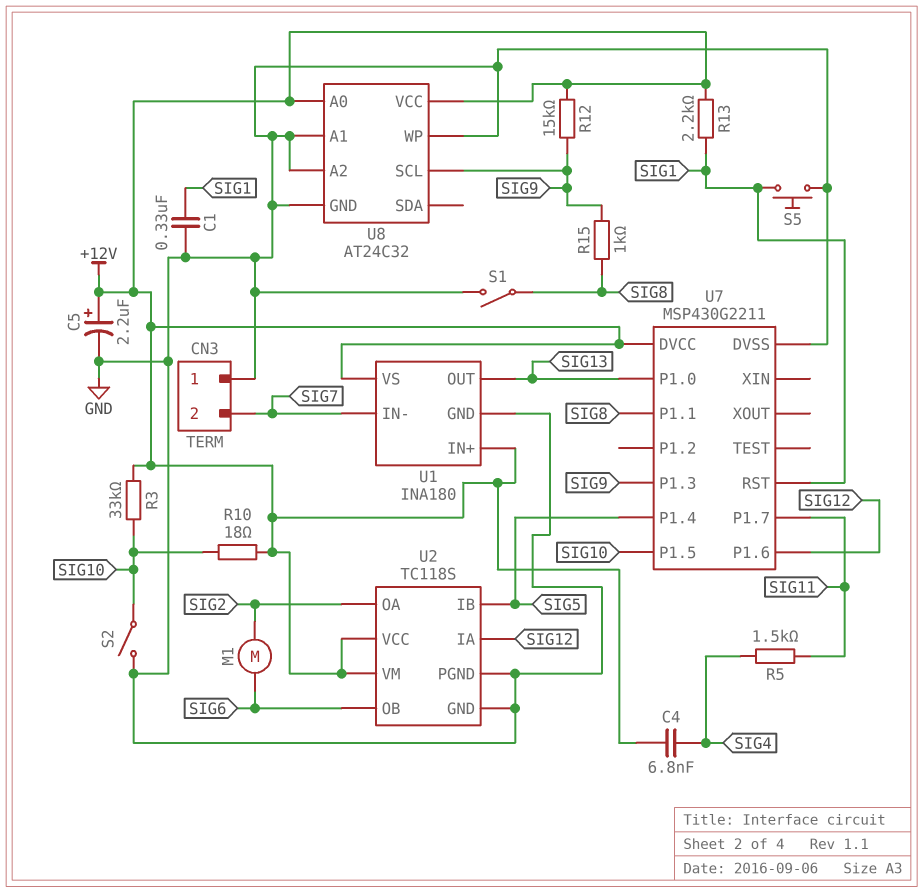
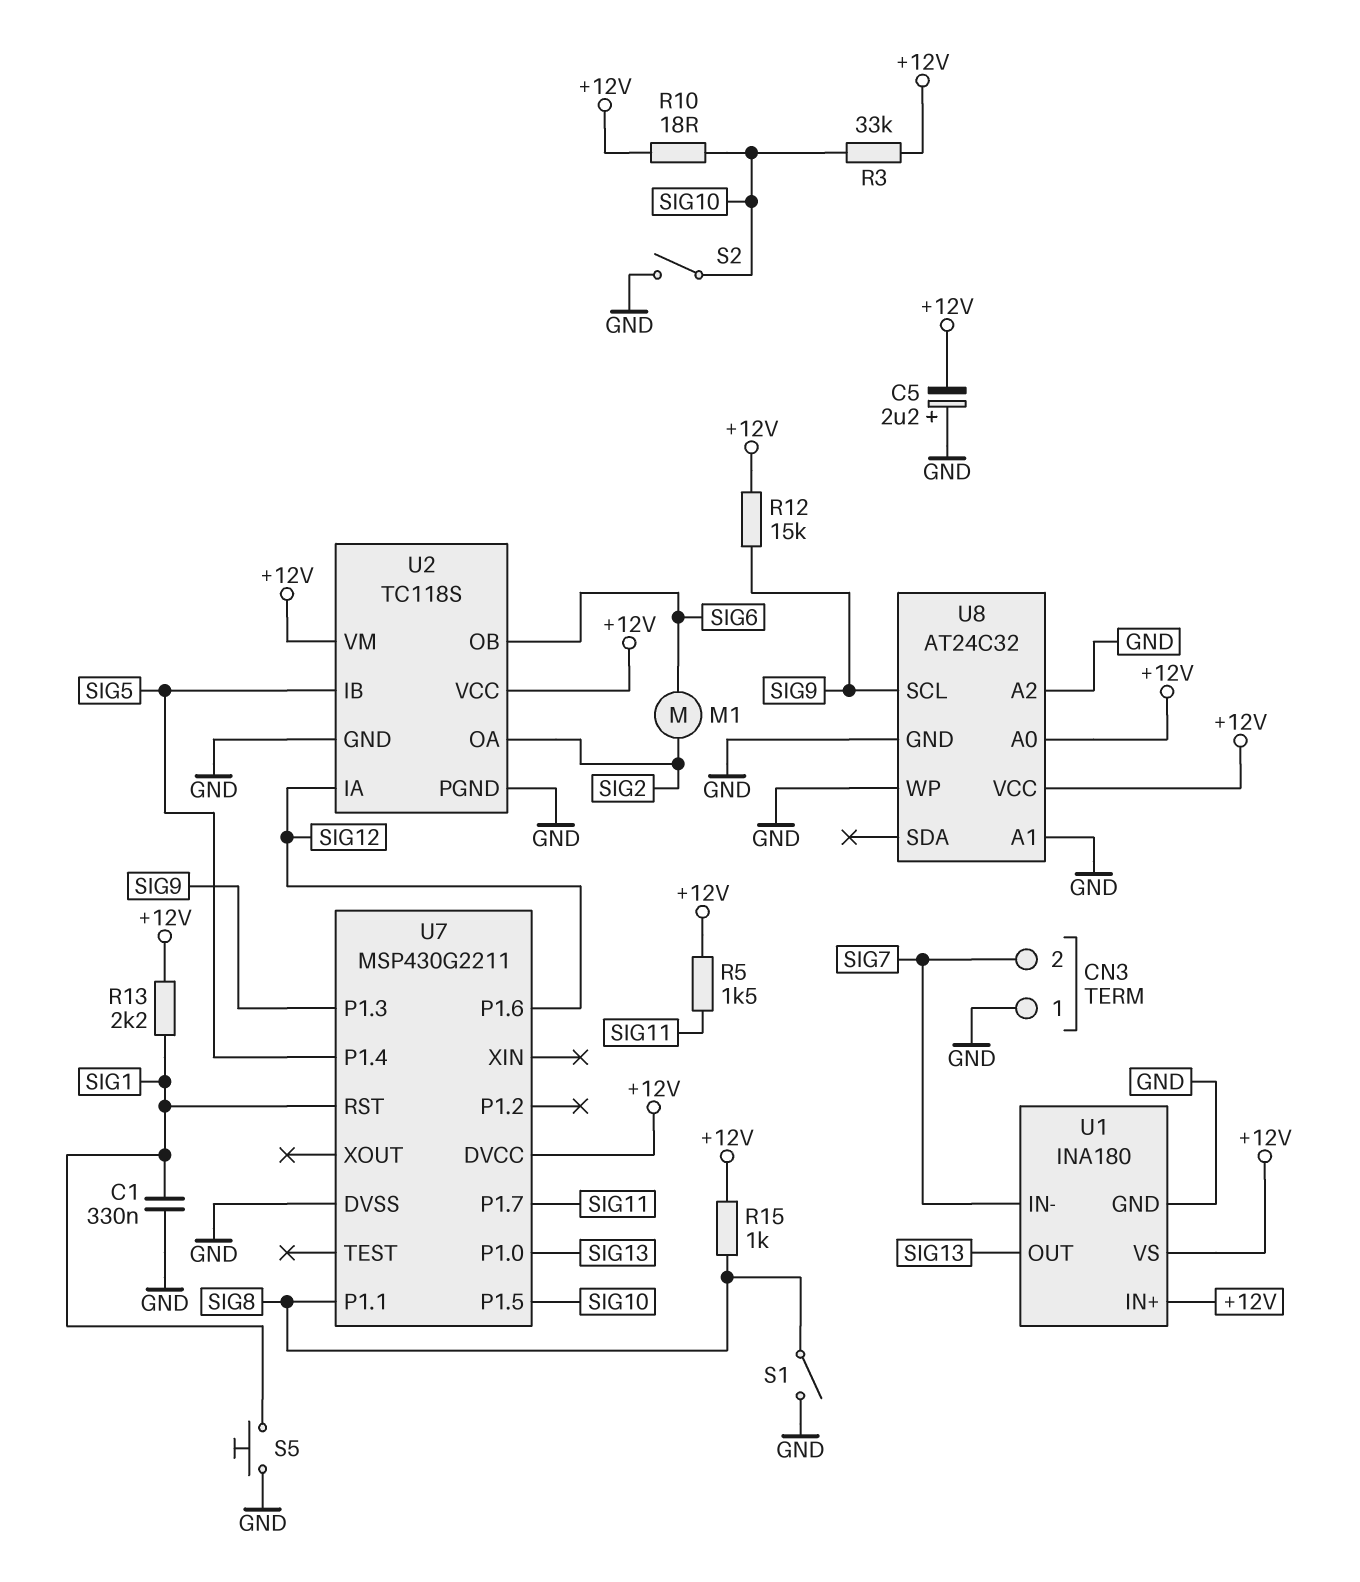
C4: 6.8nF (+12V, SIG4) -> none
C5: 2.2uF (plus +12V, minus GND) -> 2.2uF (plus GND, minus +12V)
R5: 1.5k (SIG4, SIG11) -> 1.5k (+12V, SIG11)
R15: 1k (SIG8, SIG9) -> 1k (+12V, SIG8)

